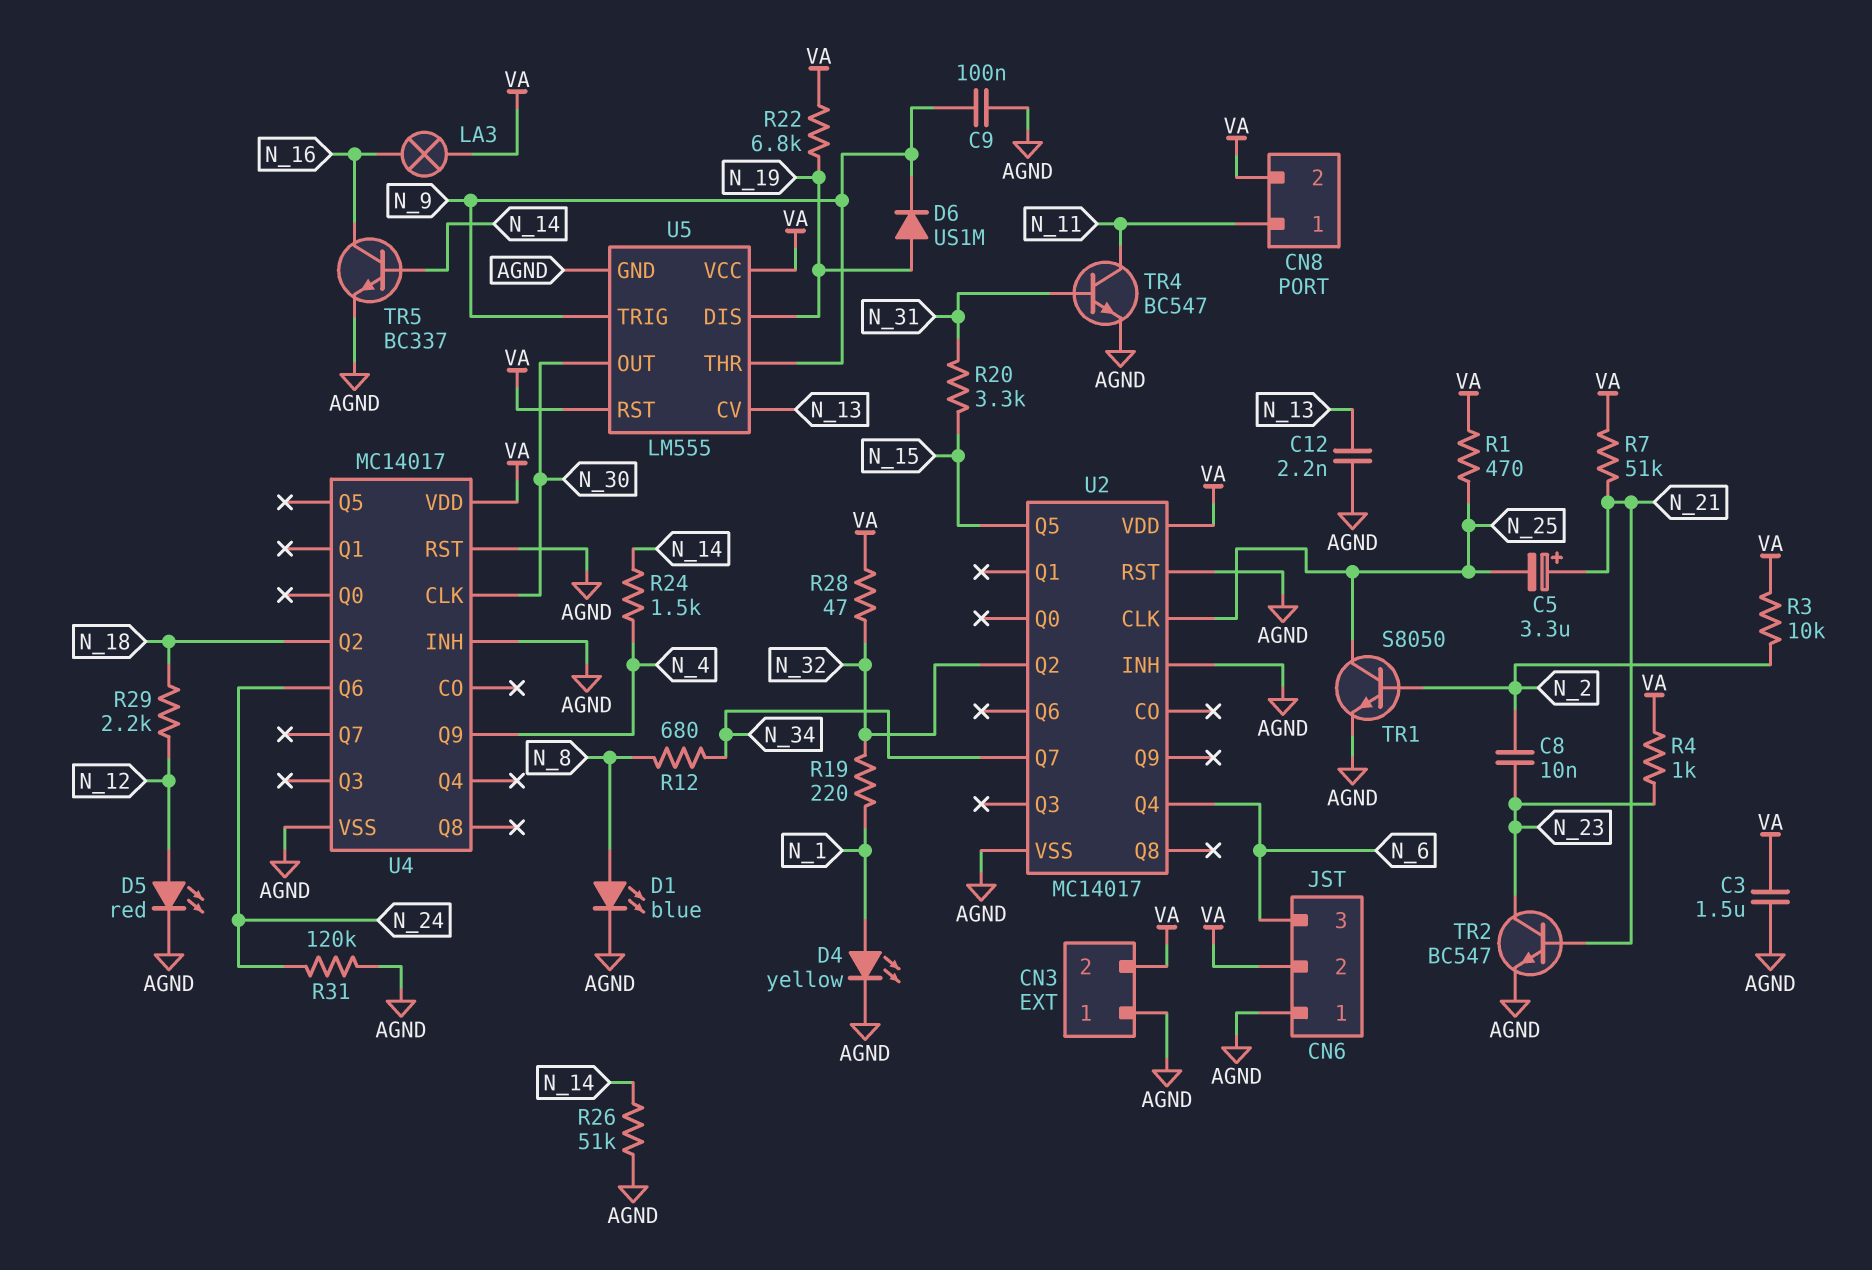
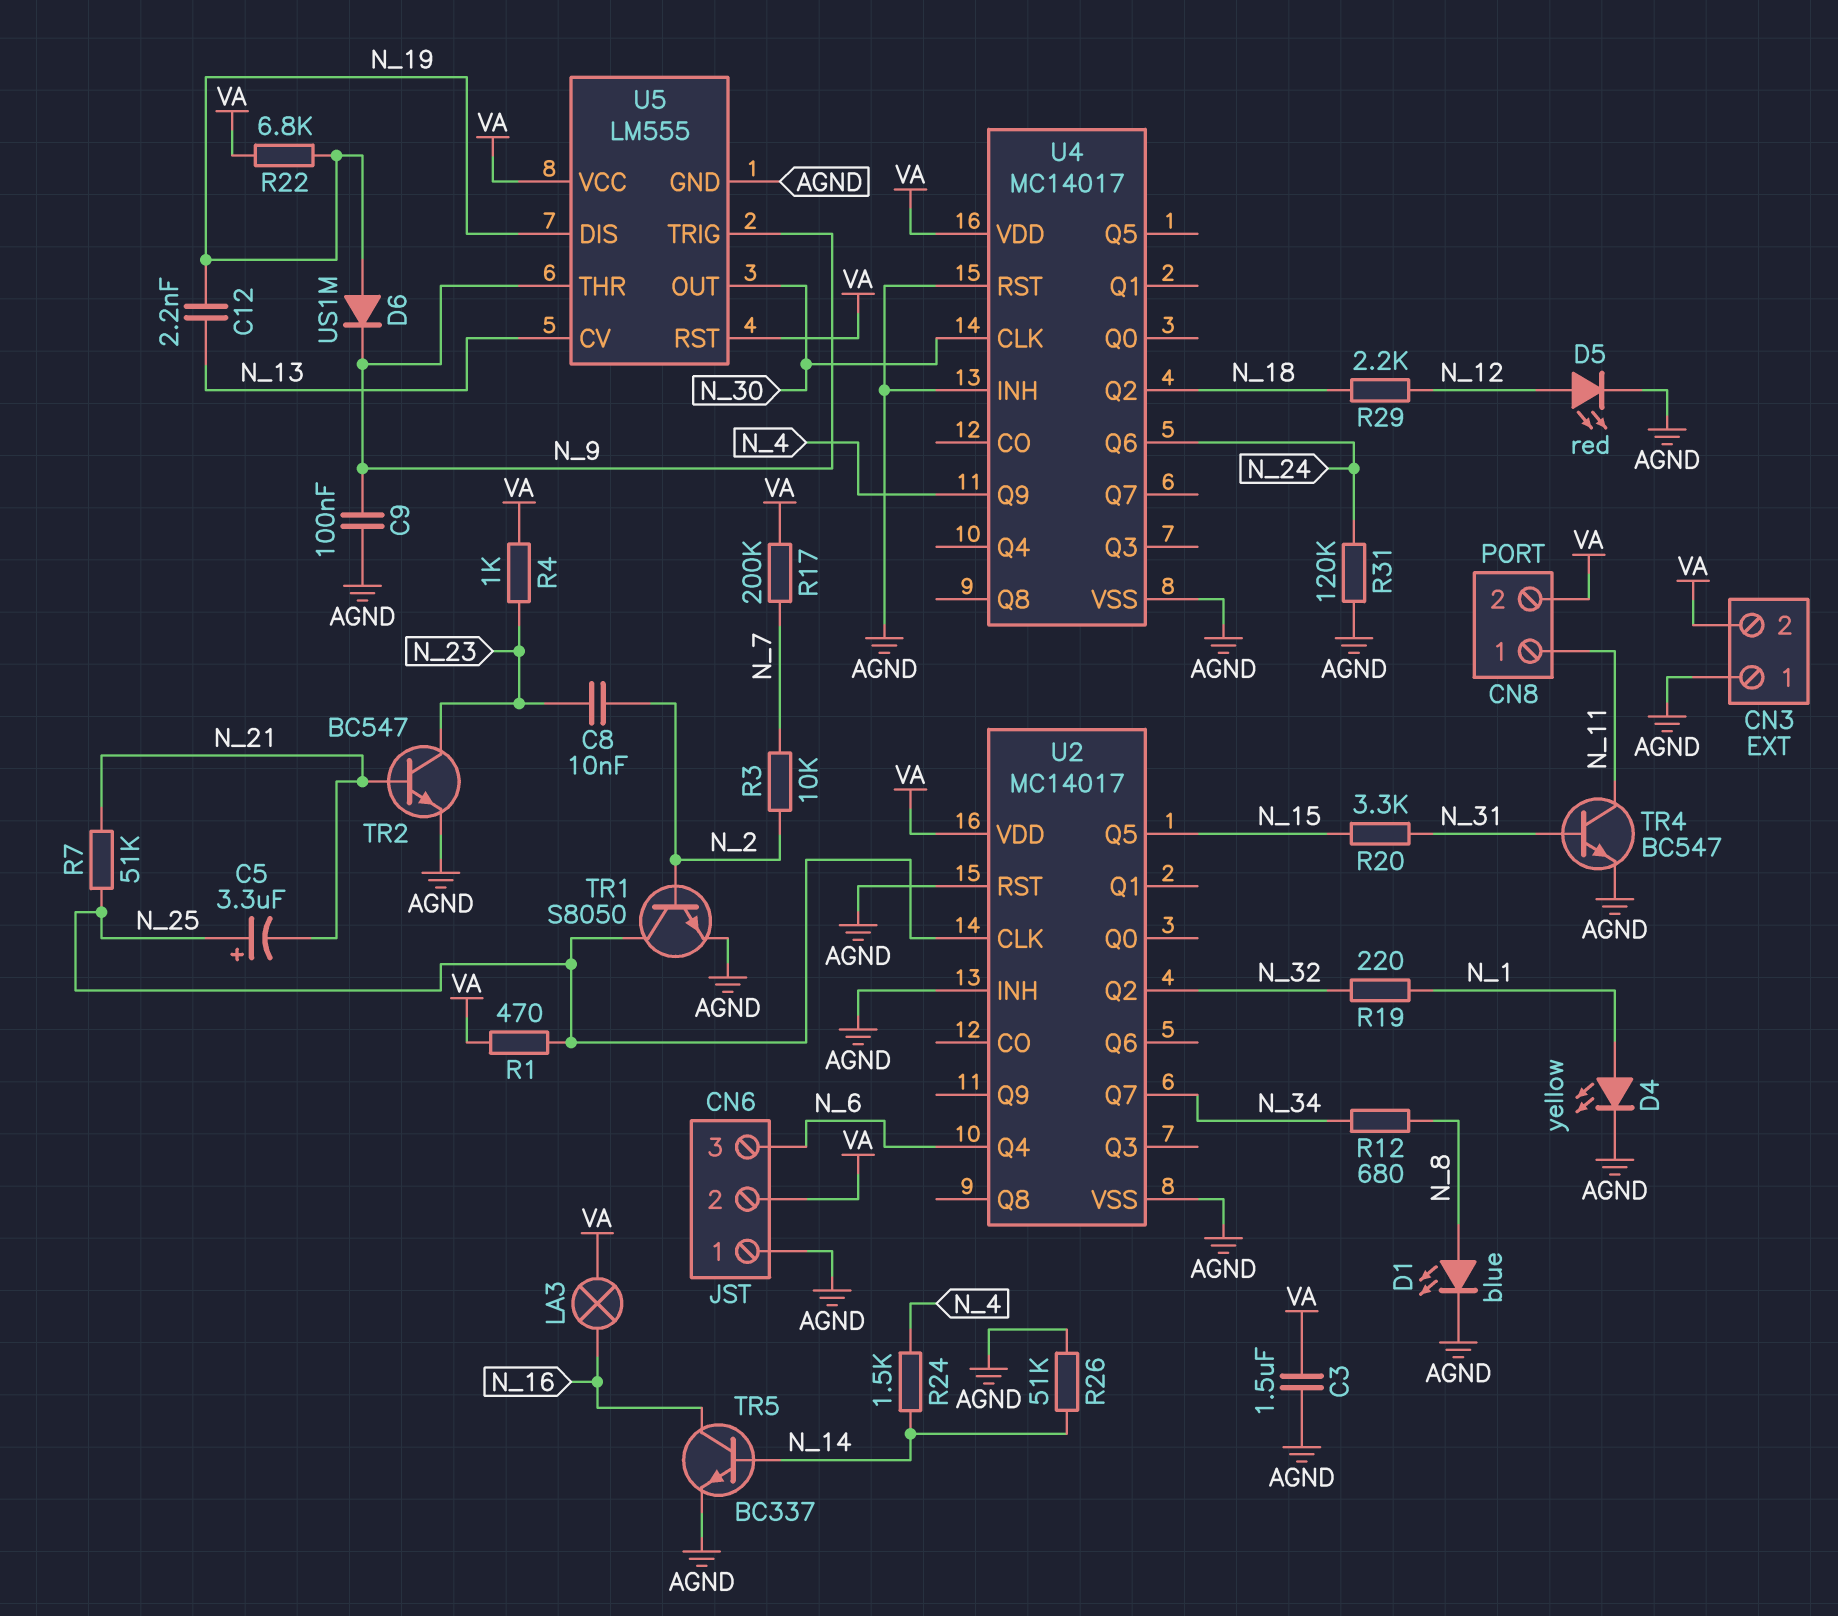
C5: 3.3uF (plus N_21, minus N_25) -> 3.3uF (plus N_25, minus N_21)
C12: 2.2nF (AGND, N_13) -> 2.2nF (N_13, N_19)
R3: 10k (N_2, VA) -> 10k (N_2, N_7)
R7: 51k (N_21, VA) -> 51k (N_21, N_25)
R17: none -> 200k (N_7, VA)
R28: 47 (N_32, VA) -> none

